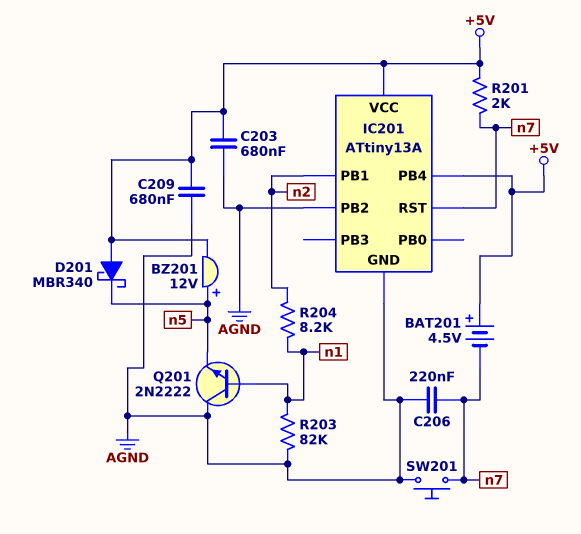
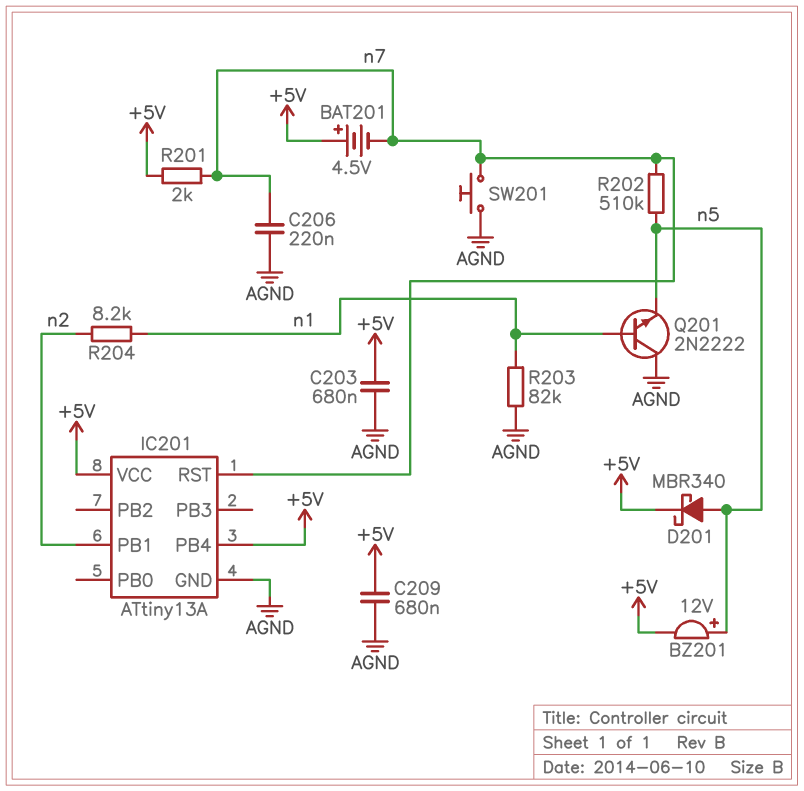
D201: schottky MBR340 (A +5V, K n5) -> schottky MBR340 (A n5, K +5V)
IC201 pin PB2: AGND -> none
R202: none -> 510k (n5, n7)

